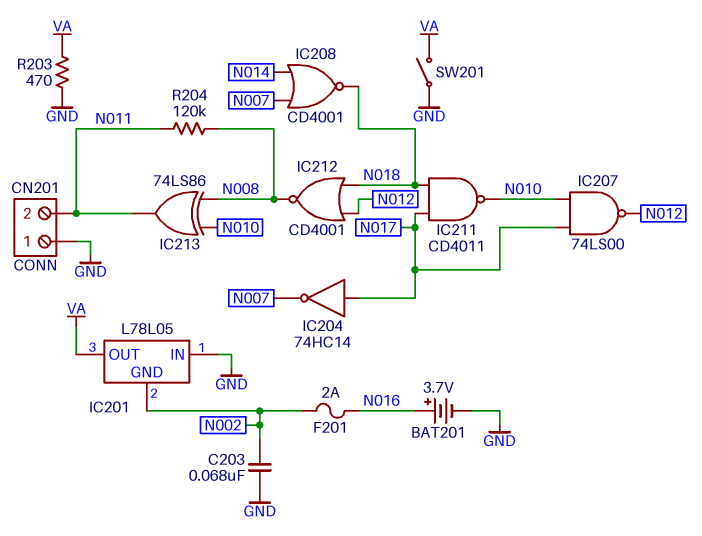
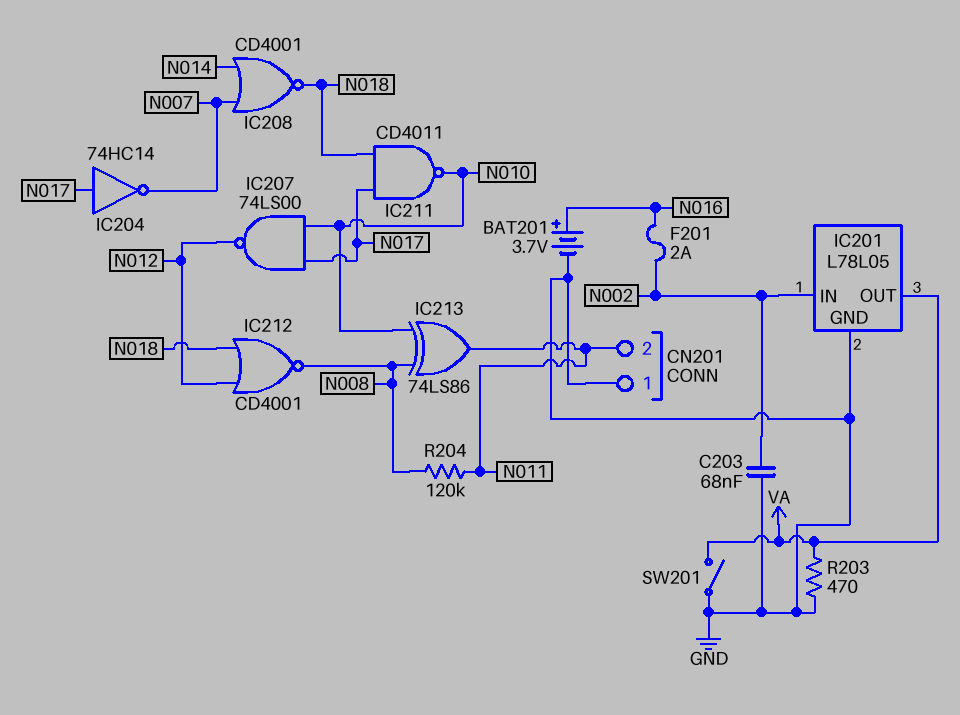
IC201 pin GND: N002 -> GND
IC201 pin IN: GND -> N002

